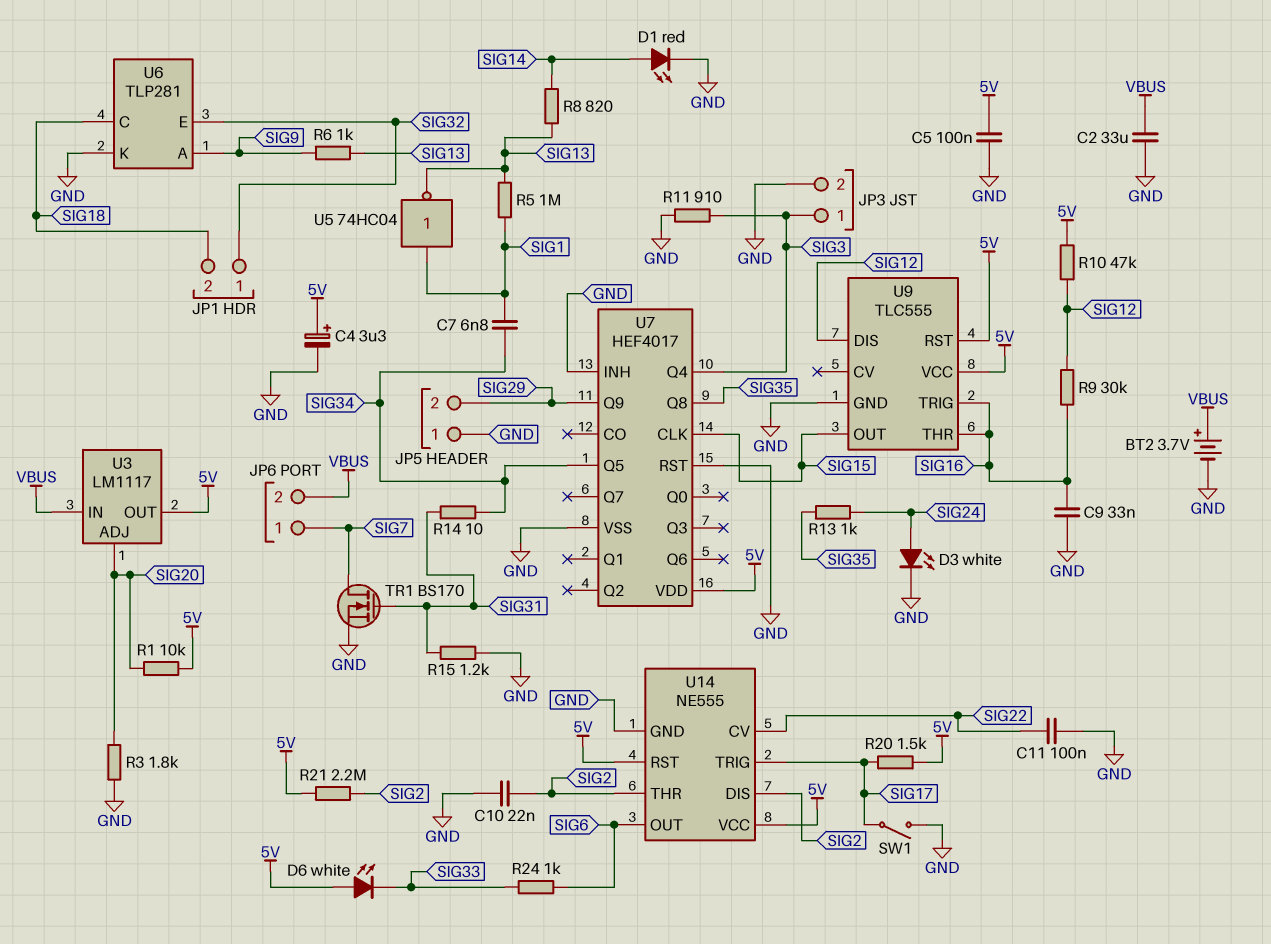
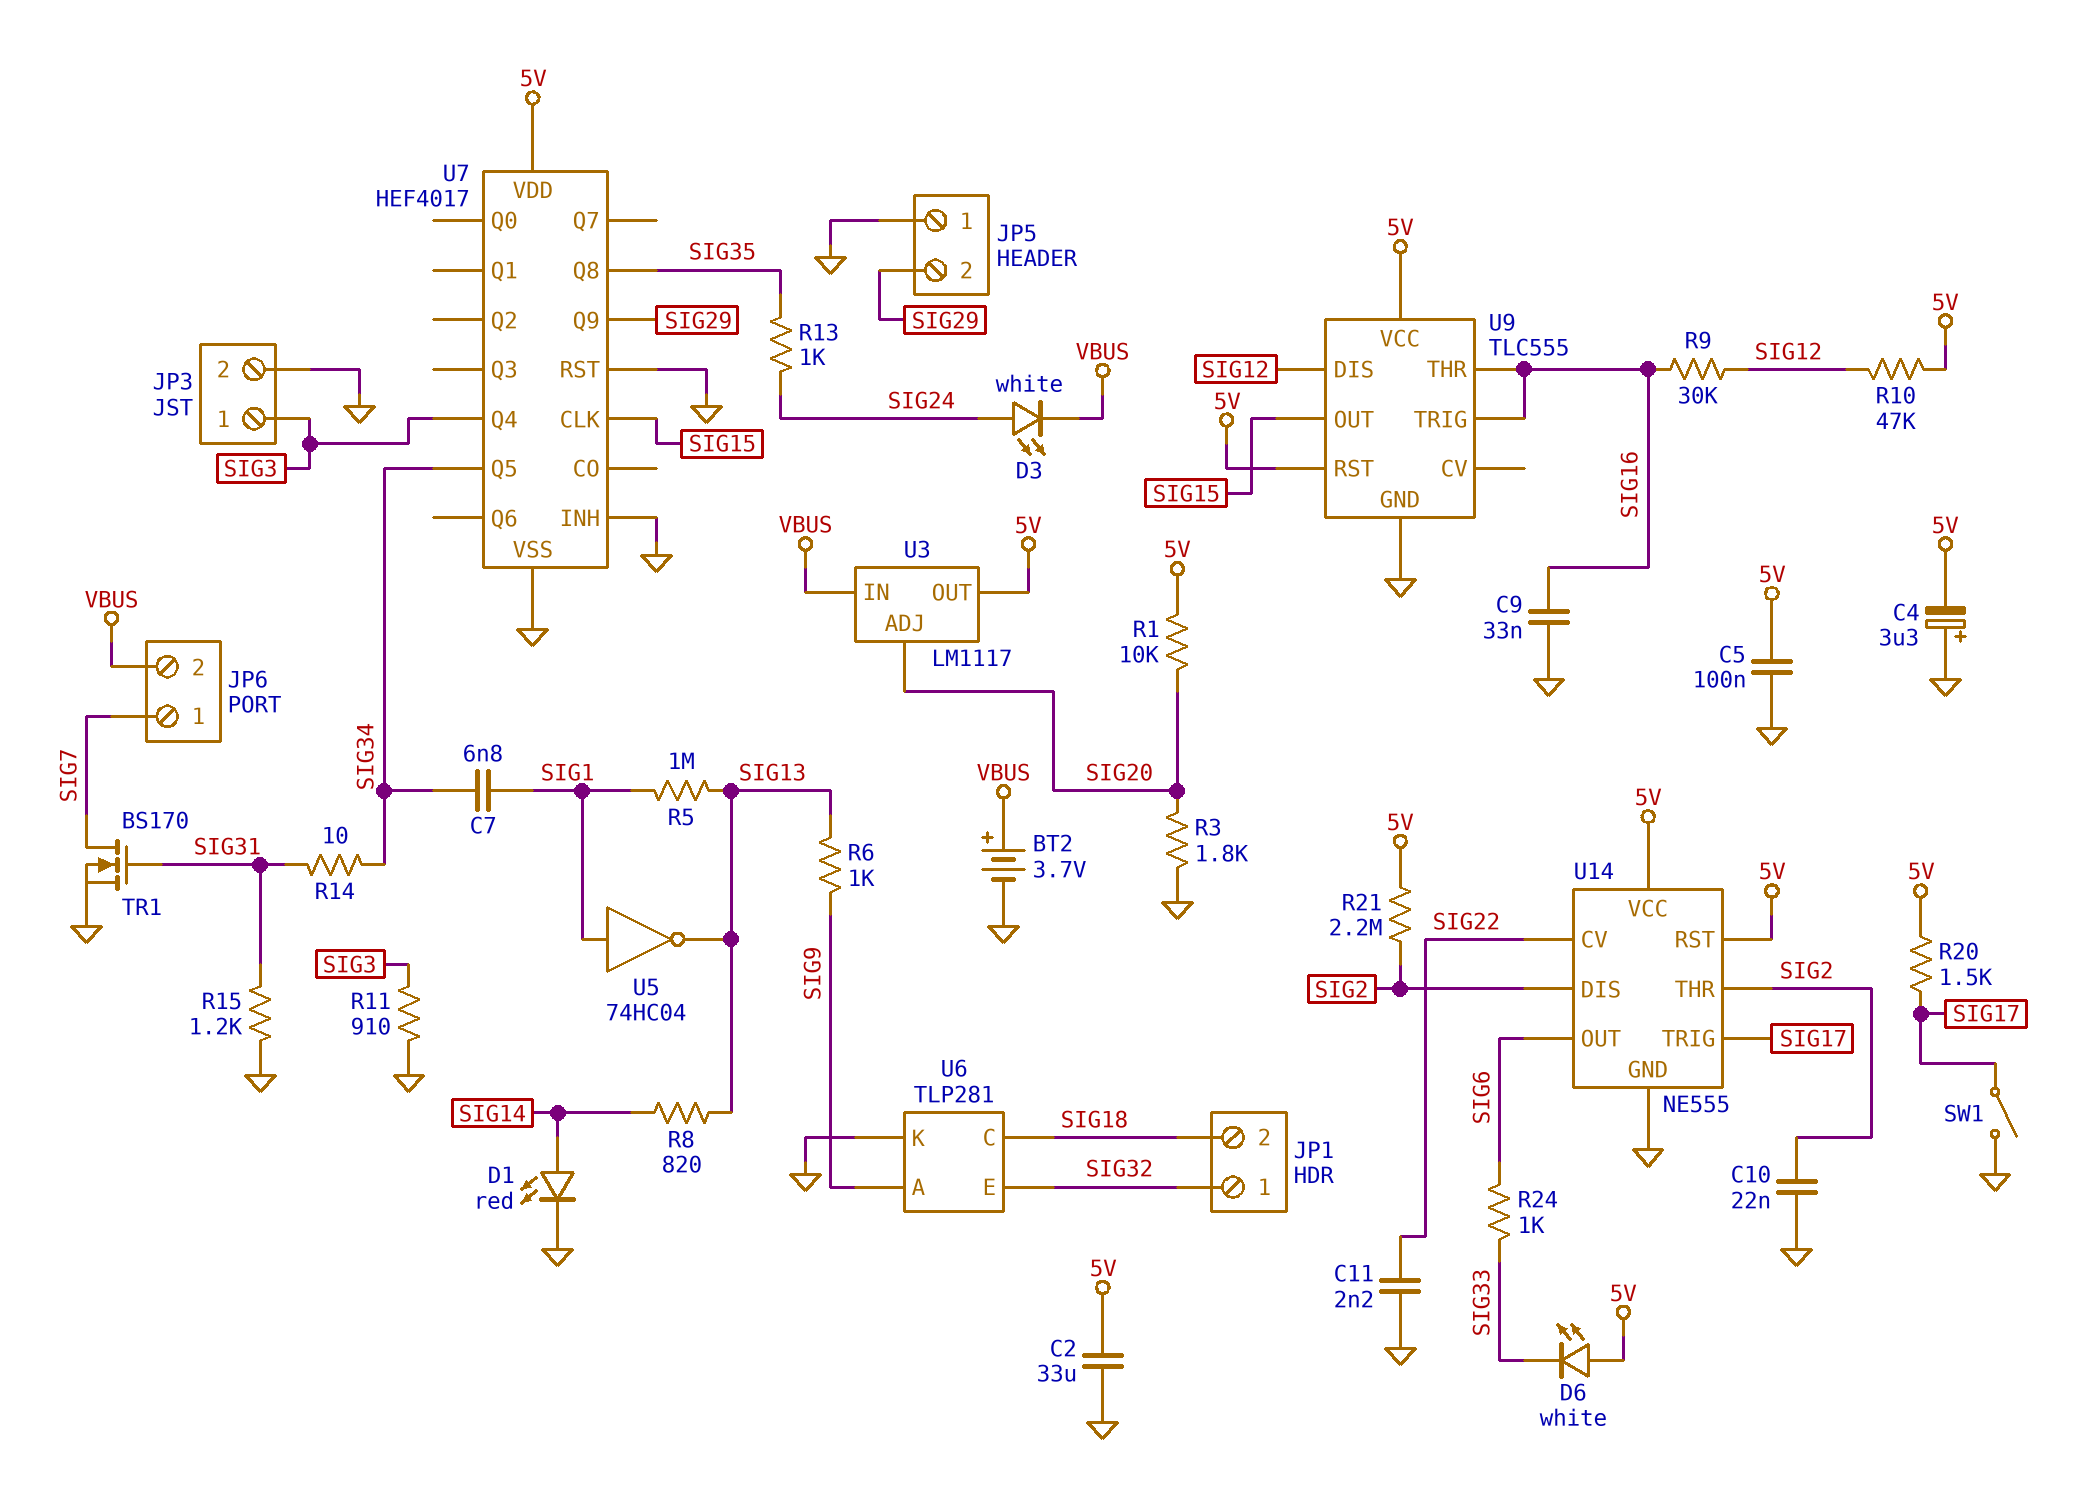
C2: 33uF (GND, VBUS) -> 33uF (5V, GND)
C4: 3.3uF (plus 5V, minus GND) -> 3.3uF (plus GND, minus 5V)
C11: 100nF (GND, SIG22) -> 2.2nF (GND, SIG22)
D3: LED white (A SIG24, K GND) -> LED white (A SIG24, K VBUS)

